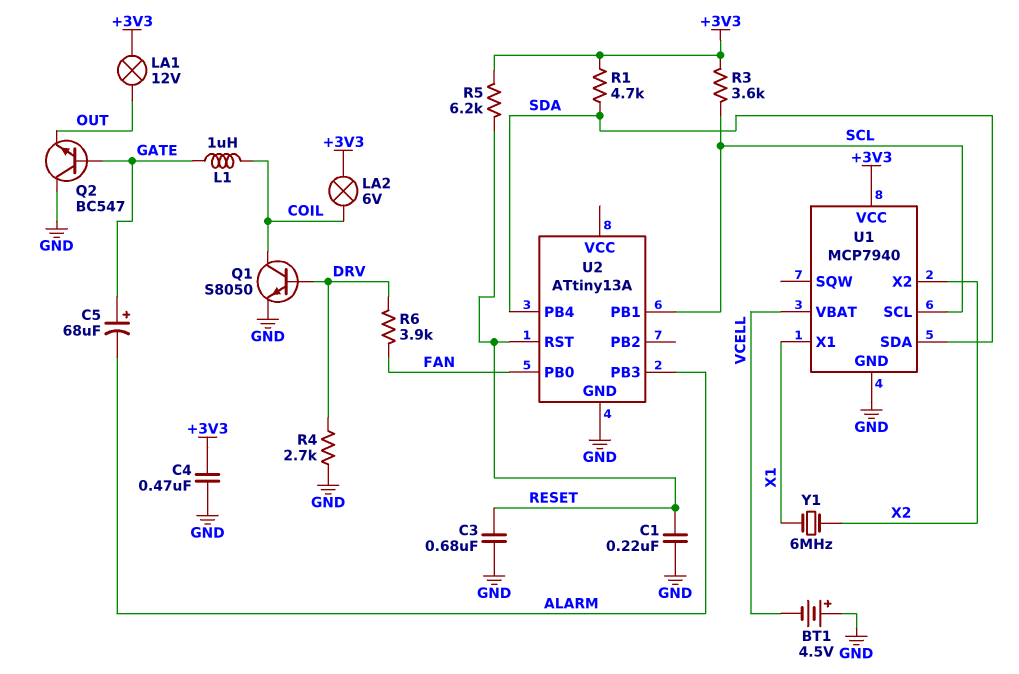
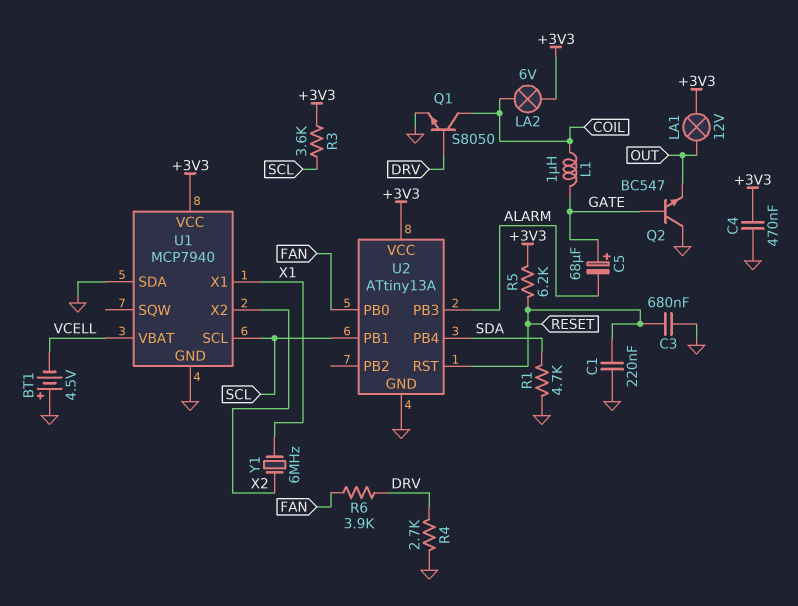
R1: 4.7k (+3V3, SDA) -> 4.7k (GND, SDA)
U1 pin SDA: SDA -> GND
U2 pin VCC: none -> +3V3

